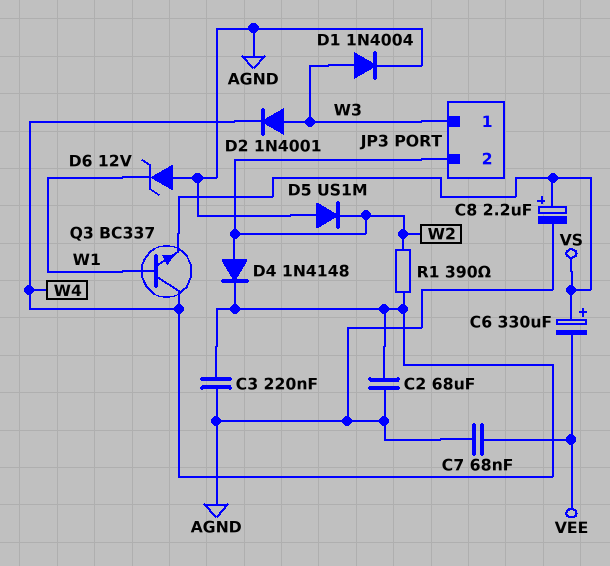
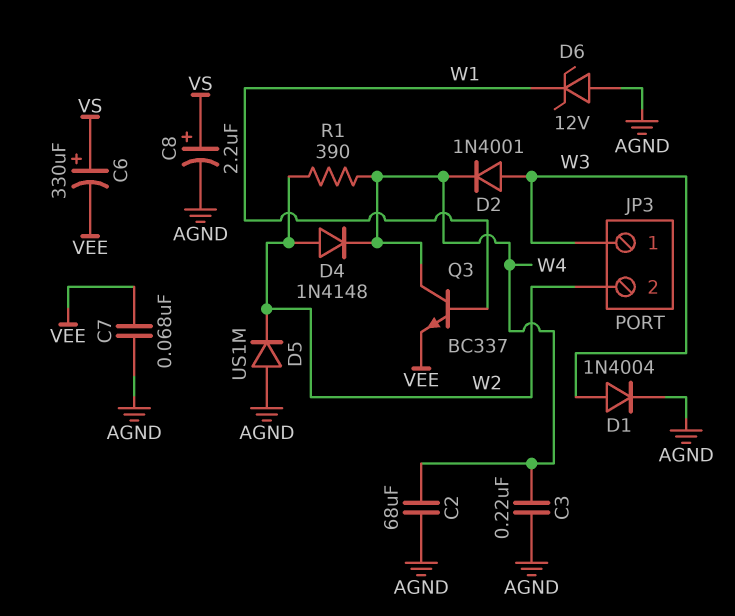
Q3: NPN BC337 (B W1, C W4, E VS) -> NPN BC337 (B W1, C W4, E VEE)

